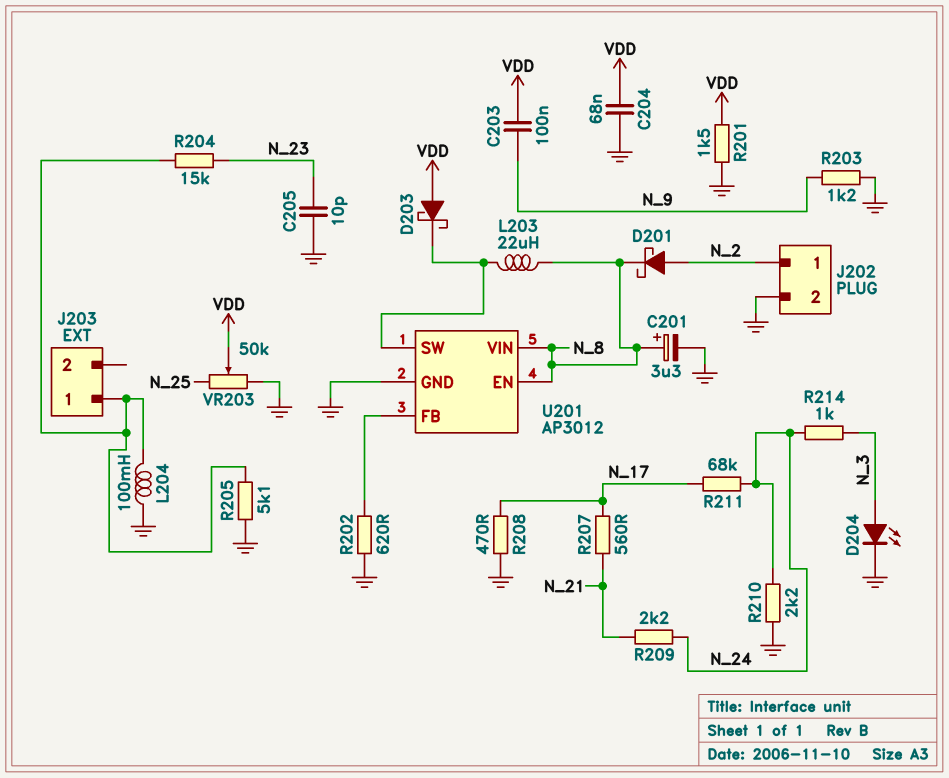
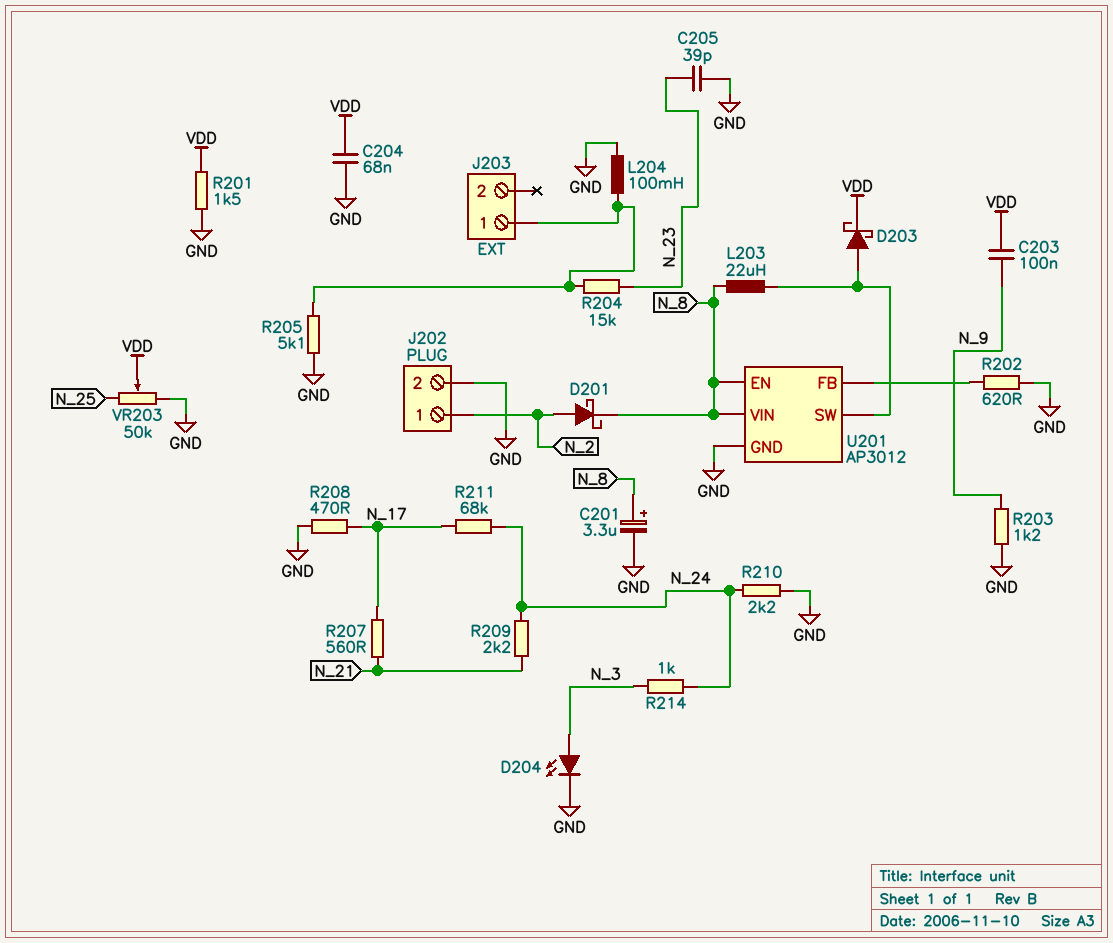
C205: 10pF (GND, N_23) -> 39pF (GND, N_23)
D203: schottky (A VDD, K U201/SW) -> schottky (A U201/SW, K VDD)

